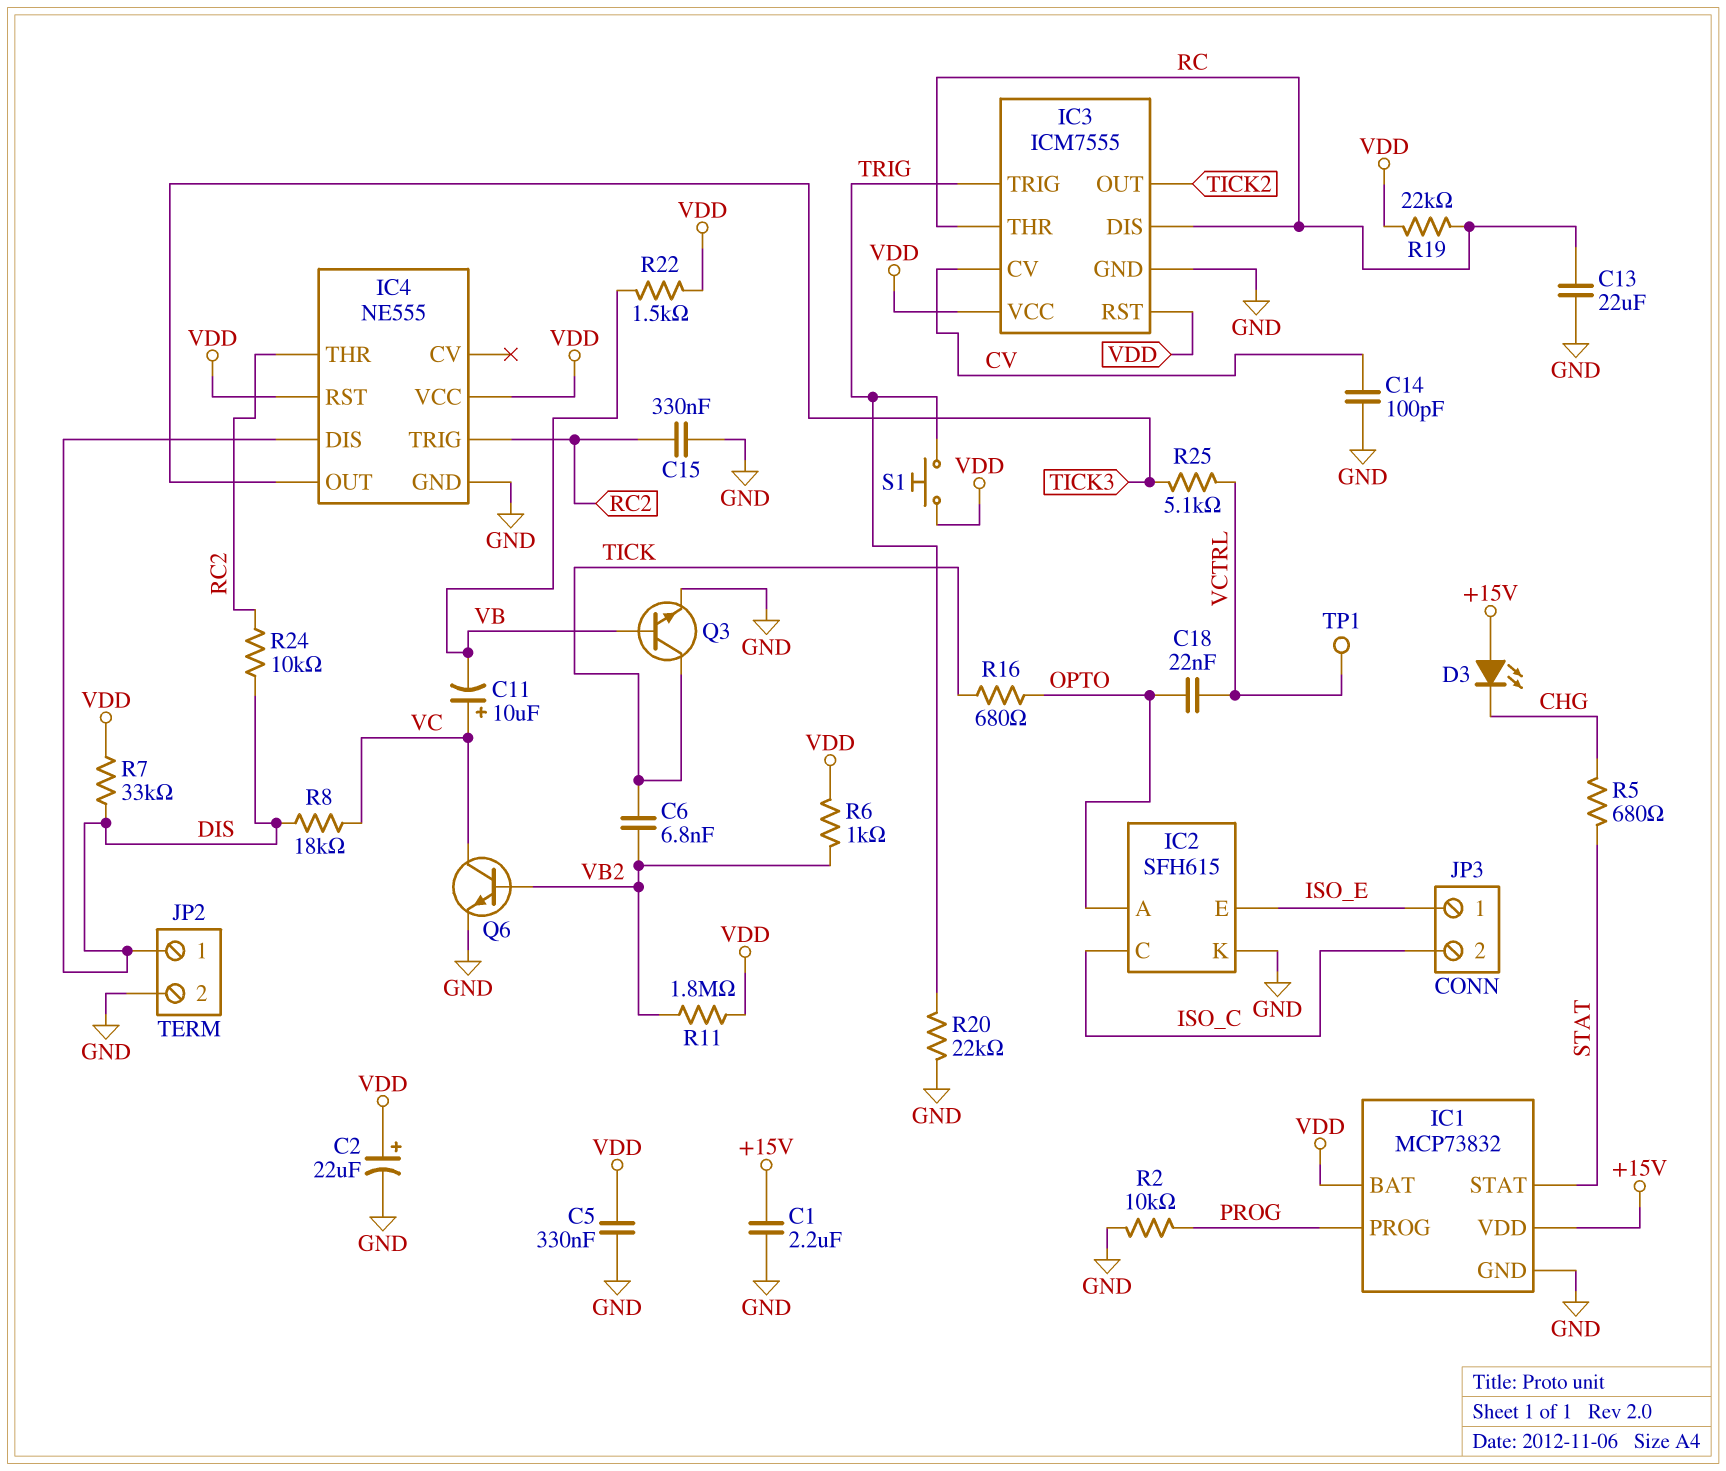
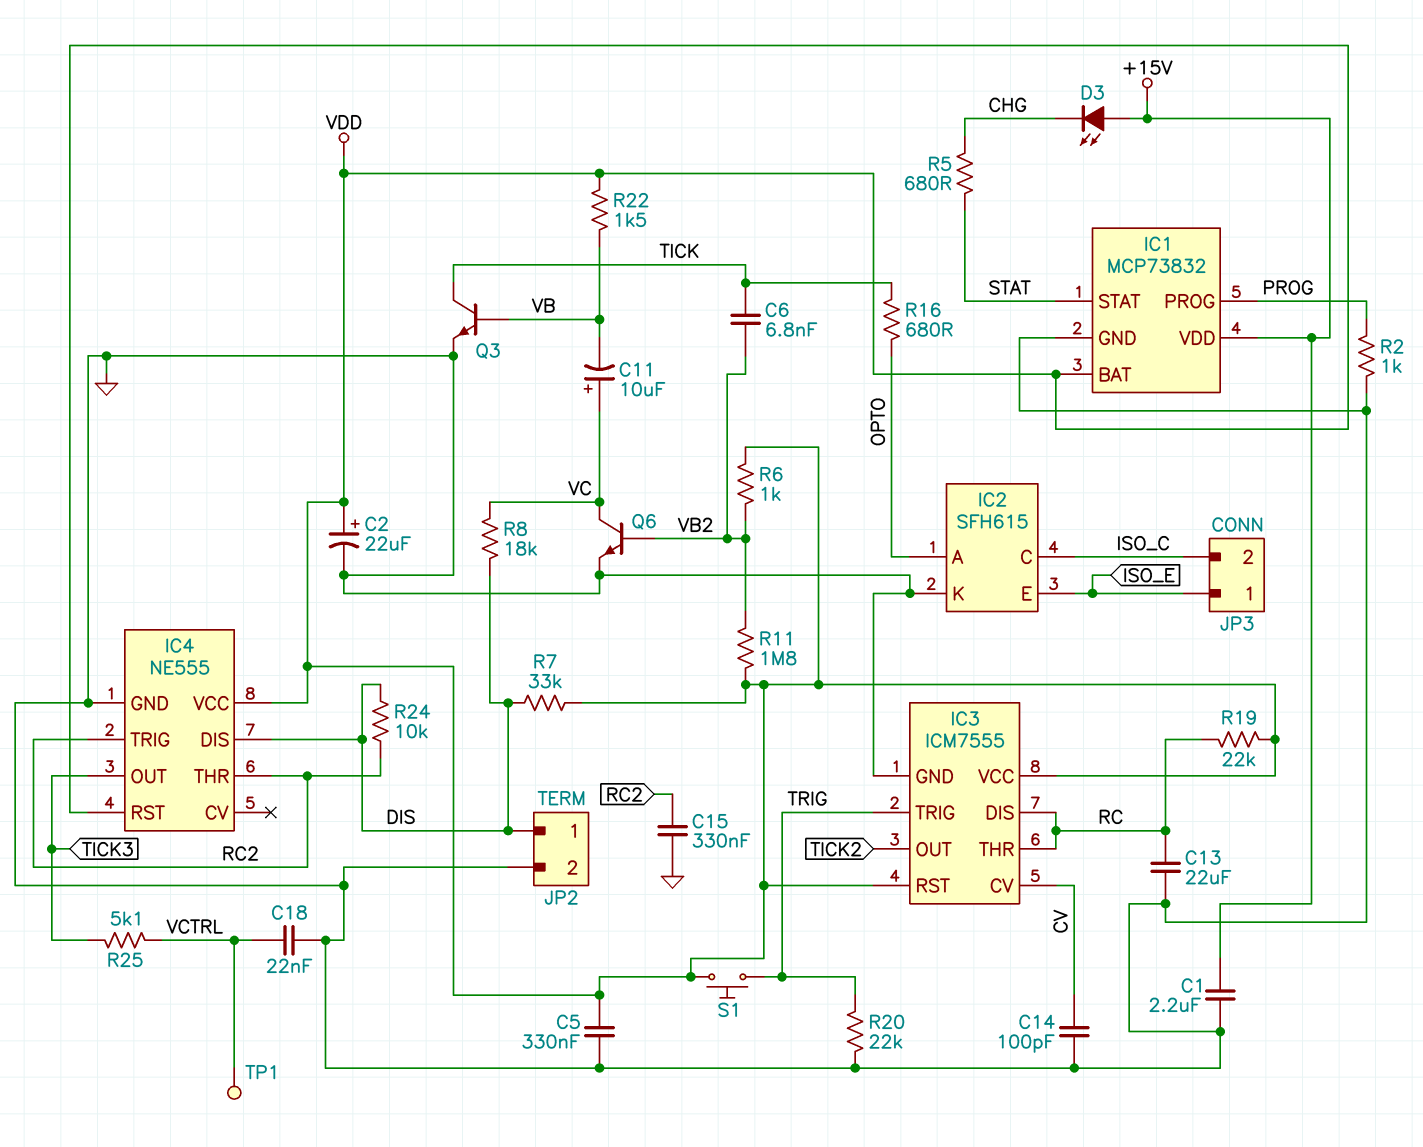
C18: 22nF (OPTO, VCTRL) -> 22nF (GND, VCTRL)
R2: 10k (GND, PROG) -> 1k (GND, PROG)

